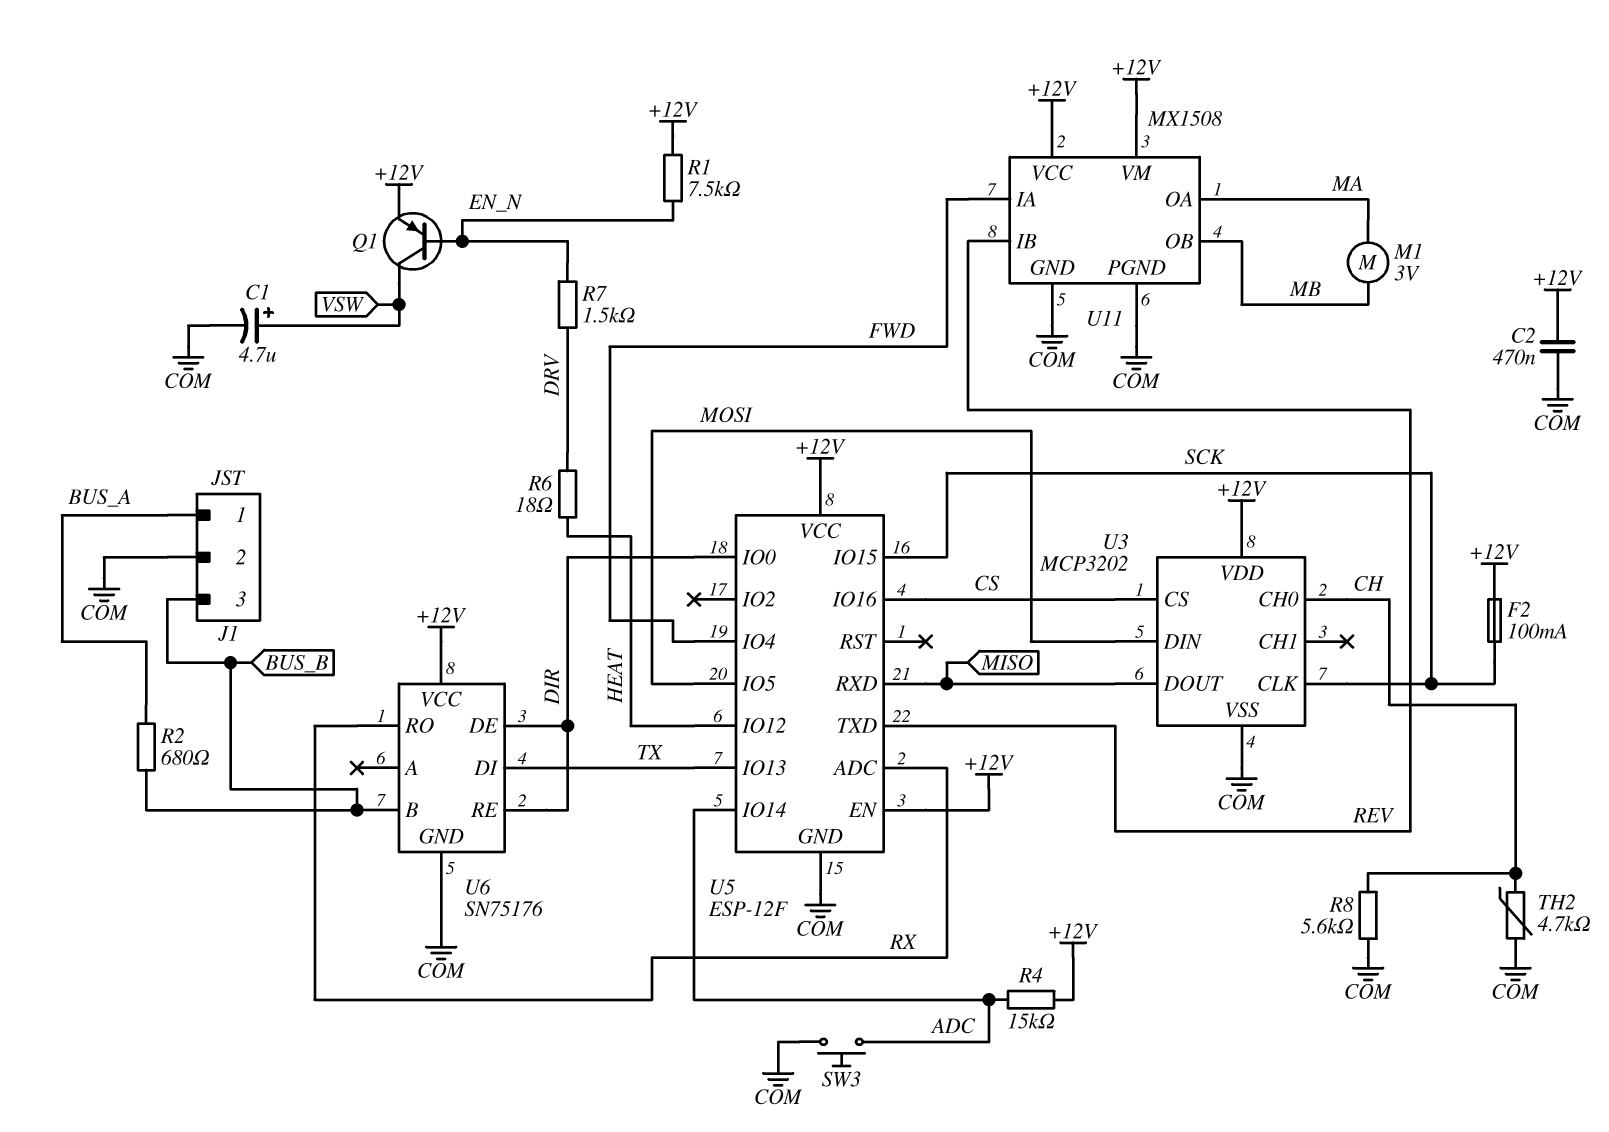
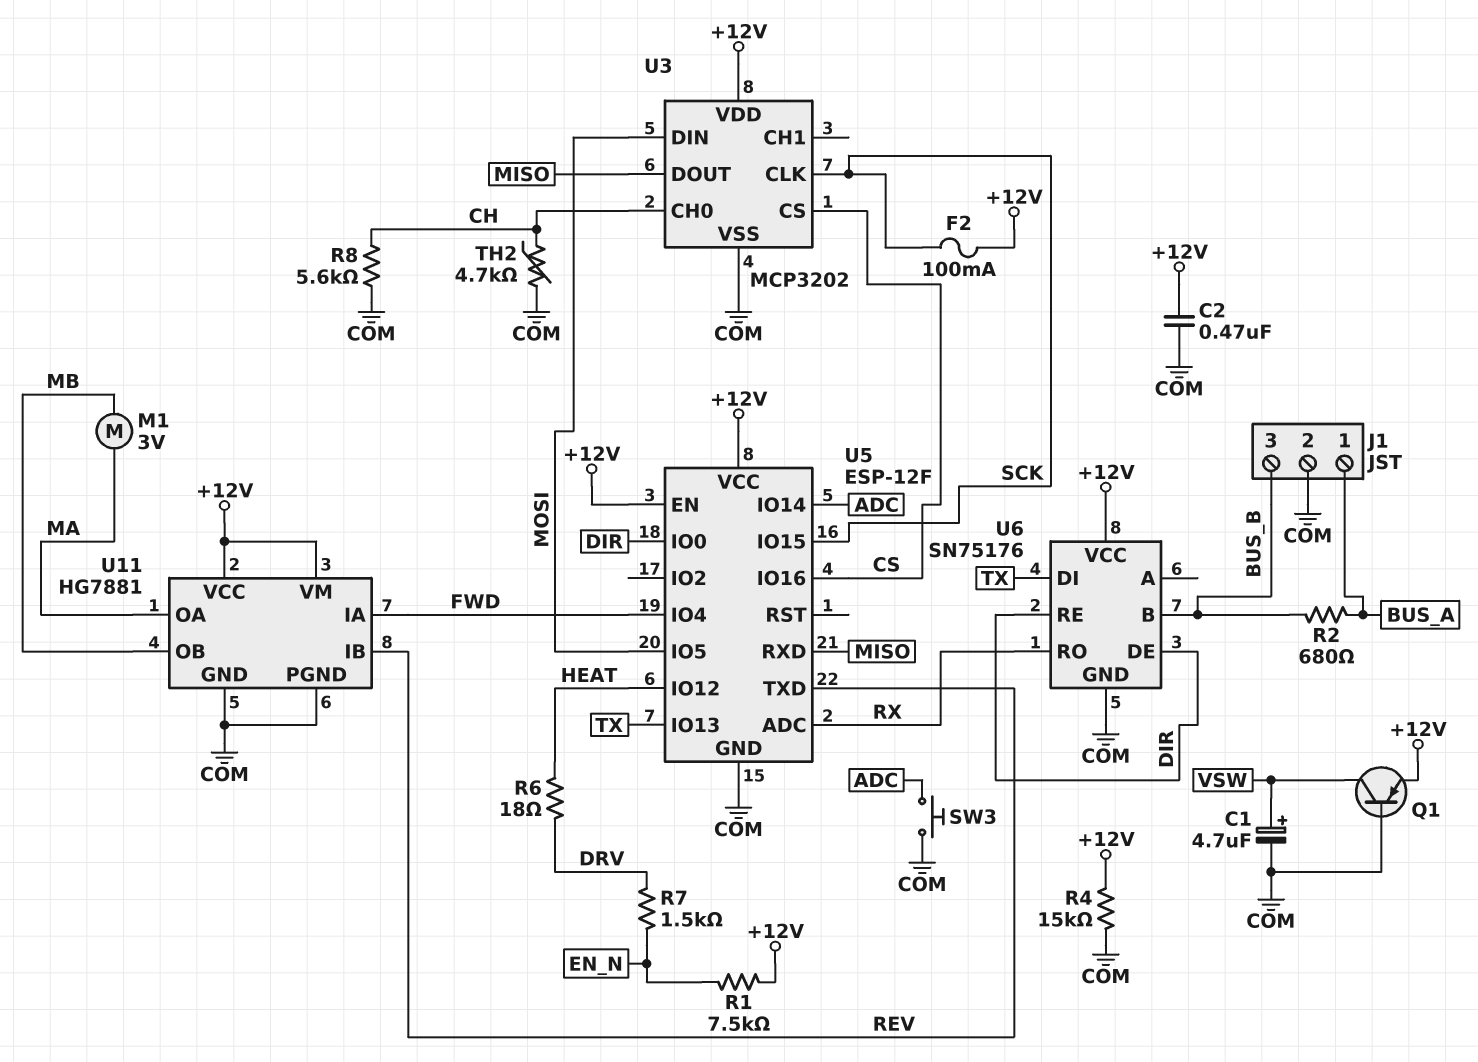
Q1: PNP (B EN_N, C VSW, E +12V) -> PNP (B COM, C VSW, E +12V)
R4: 15k (+12V, ADC) -> 15k (+12V, COM)
U11: MX1508 -> HG7881

